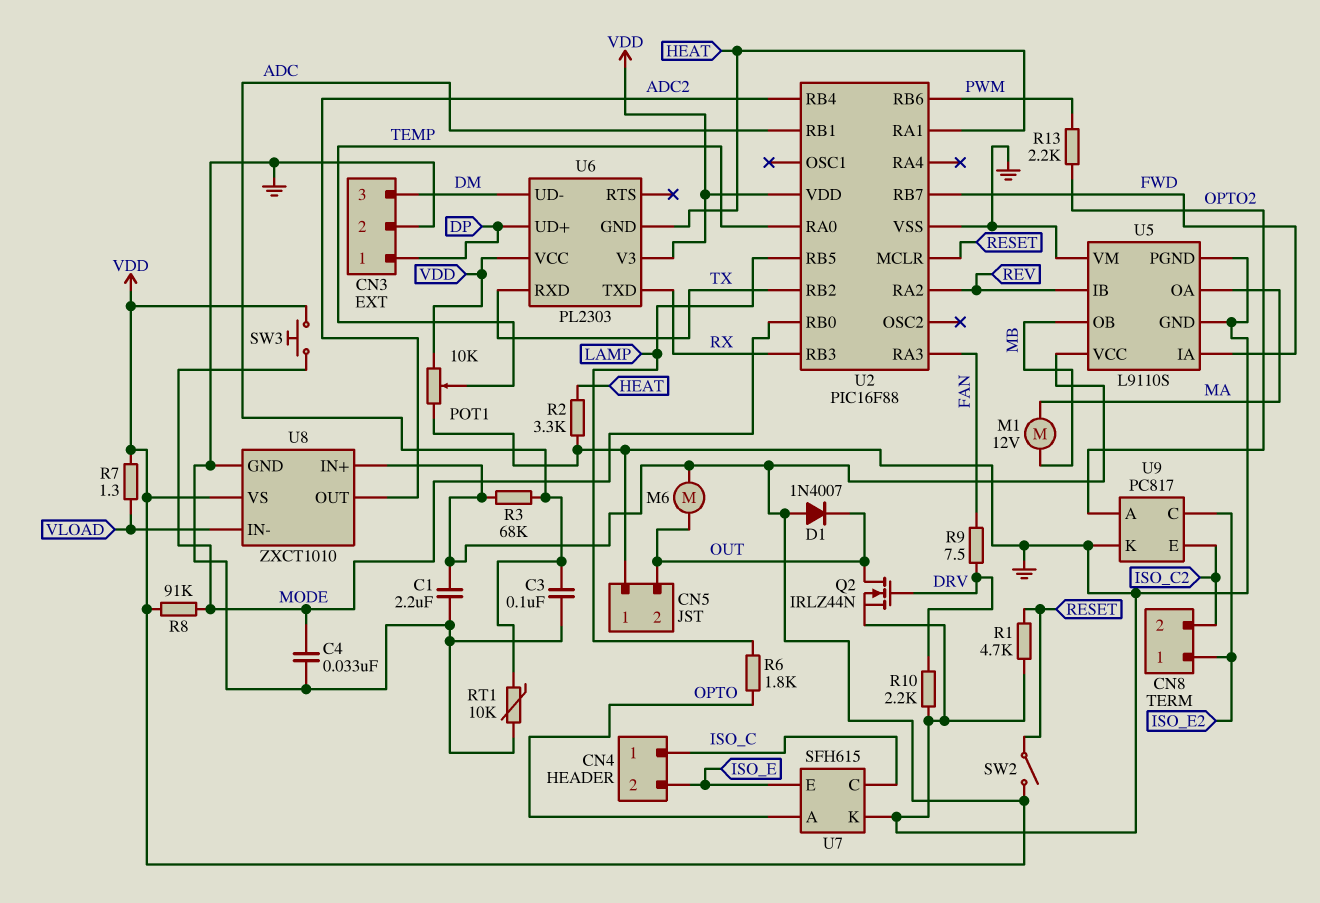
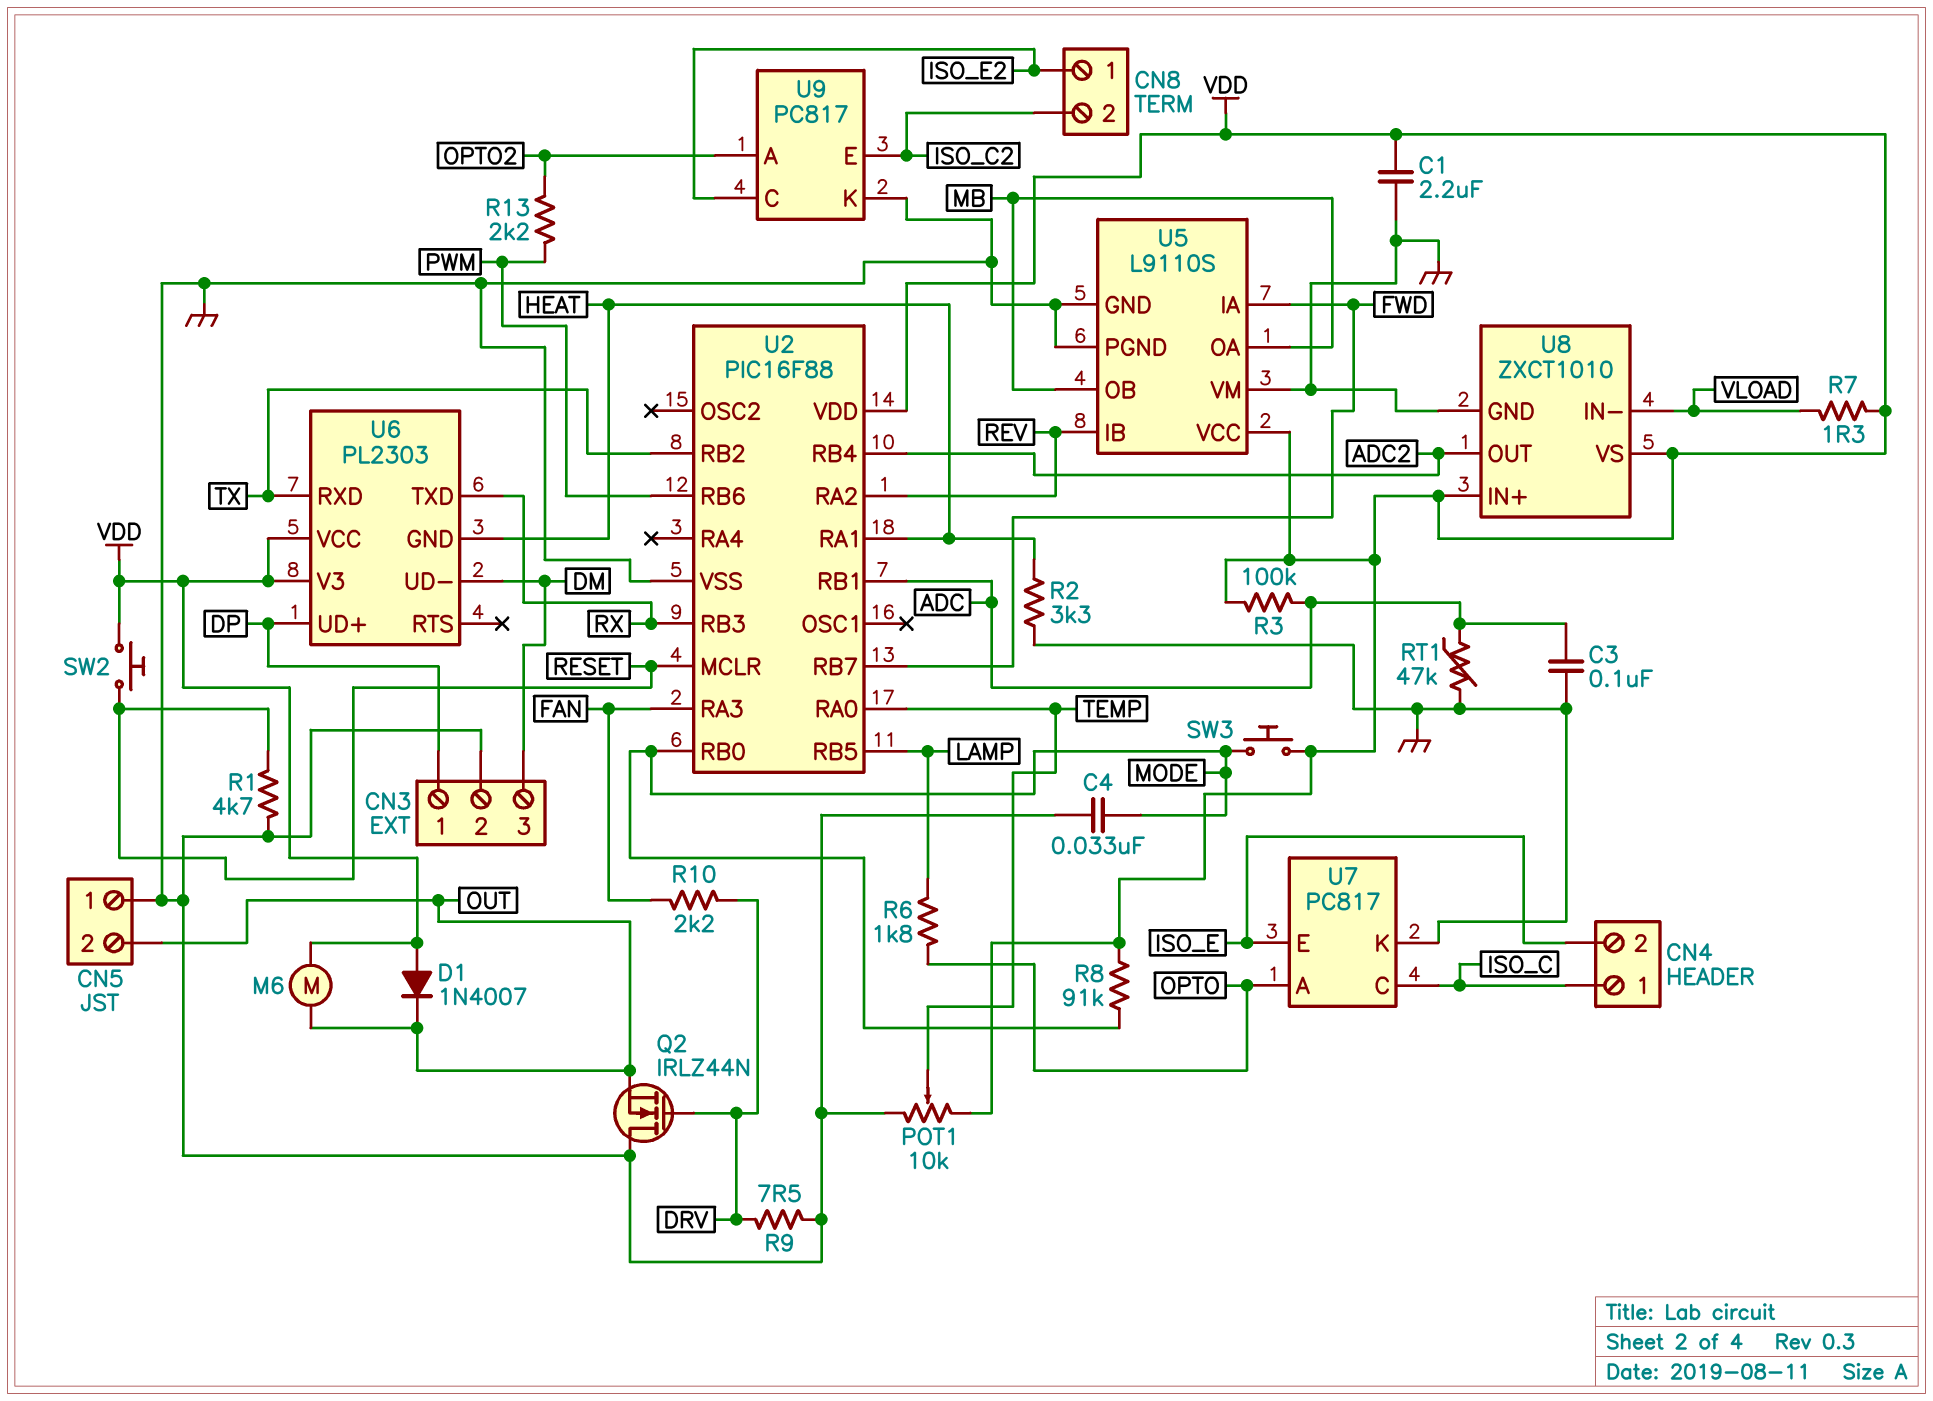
M1: motor 12V (MA, MB) -> none
Q2: NMOS IRLZ44N (G DRV, D OUT, S GND) -> NMOS IRLZ44N (G DRV, D GND, S OUT)
R3: 68k (ADC, VDD) -> 100k (ADC, VDD)
R9: 7.5 (DRV, FAN) -> 7.5 (DRV, GND)
R10: 2.2k (DRV, GND) -> 2.2k (DRV, FAN)
RT1: 10k (ADC, GND) -> 47k (ADC, GND)
SW2: switch (RESET, VDD) -> button (RESET, VDD)
U5 pin OA: MA -> MB
U7: SFH615 -> PC817

